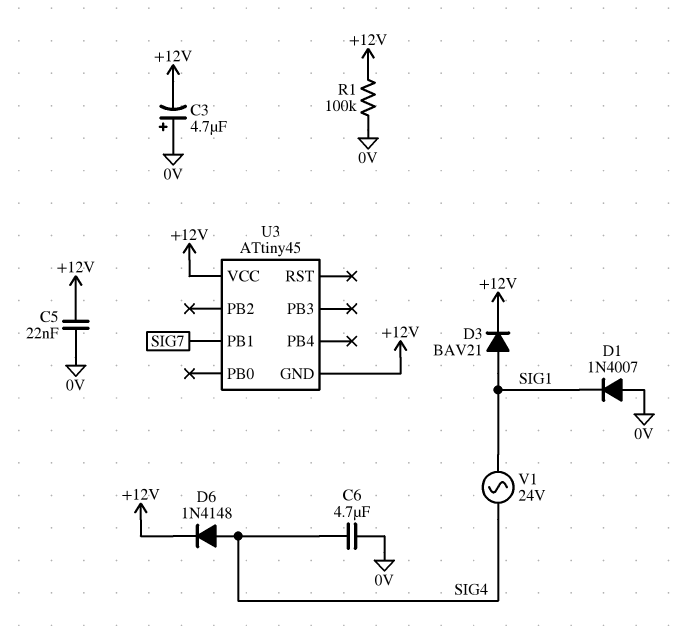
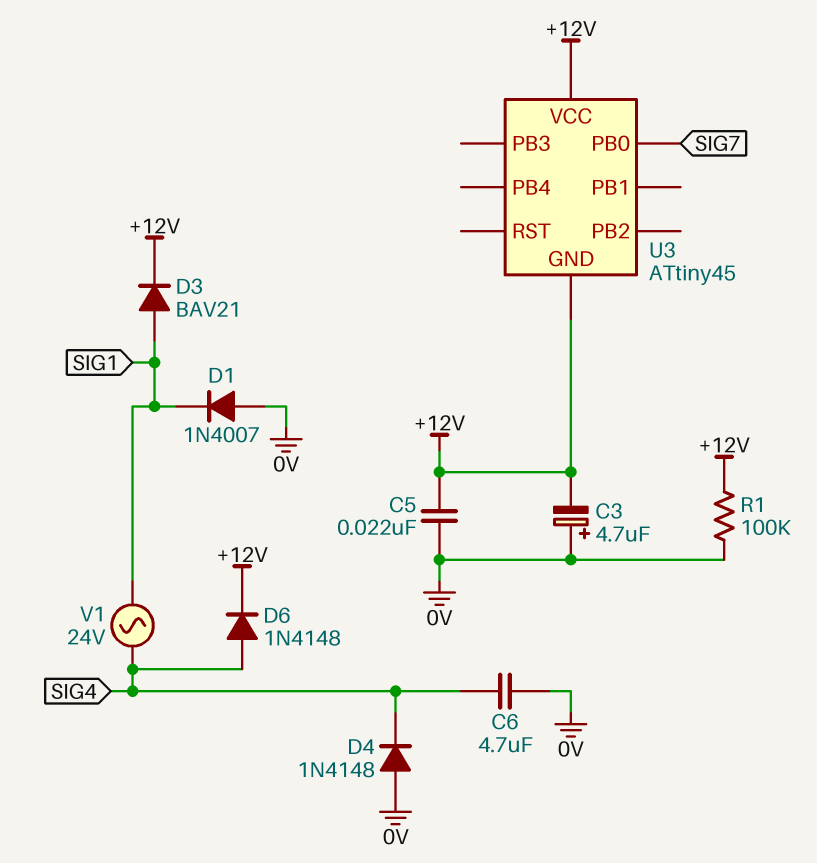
D4: none -> diode 1N4148 (A 0V, K SIG4)
U3 pin PB0: none -> SIG7
U3 pin PB1: SIG7 -> none

